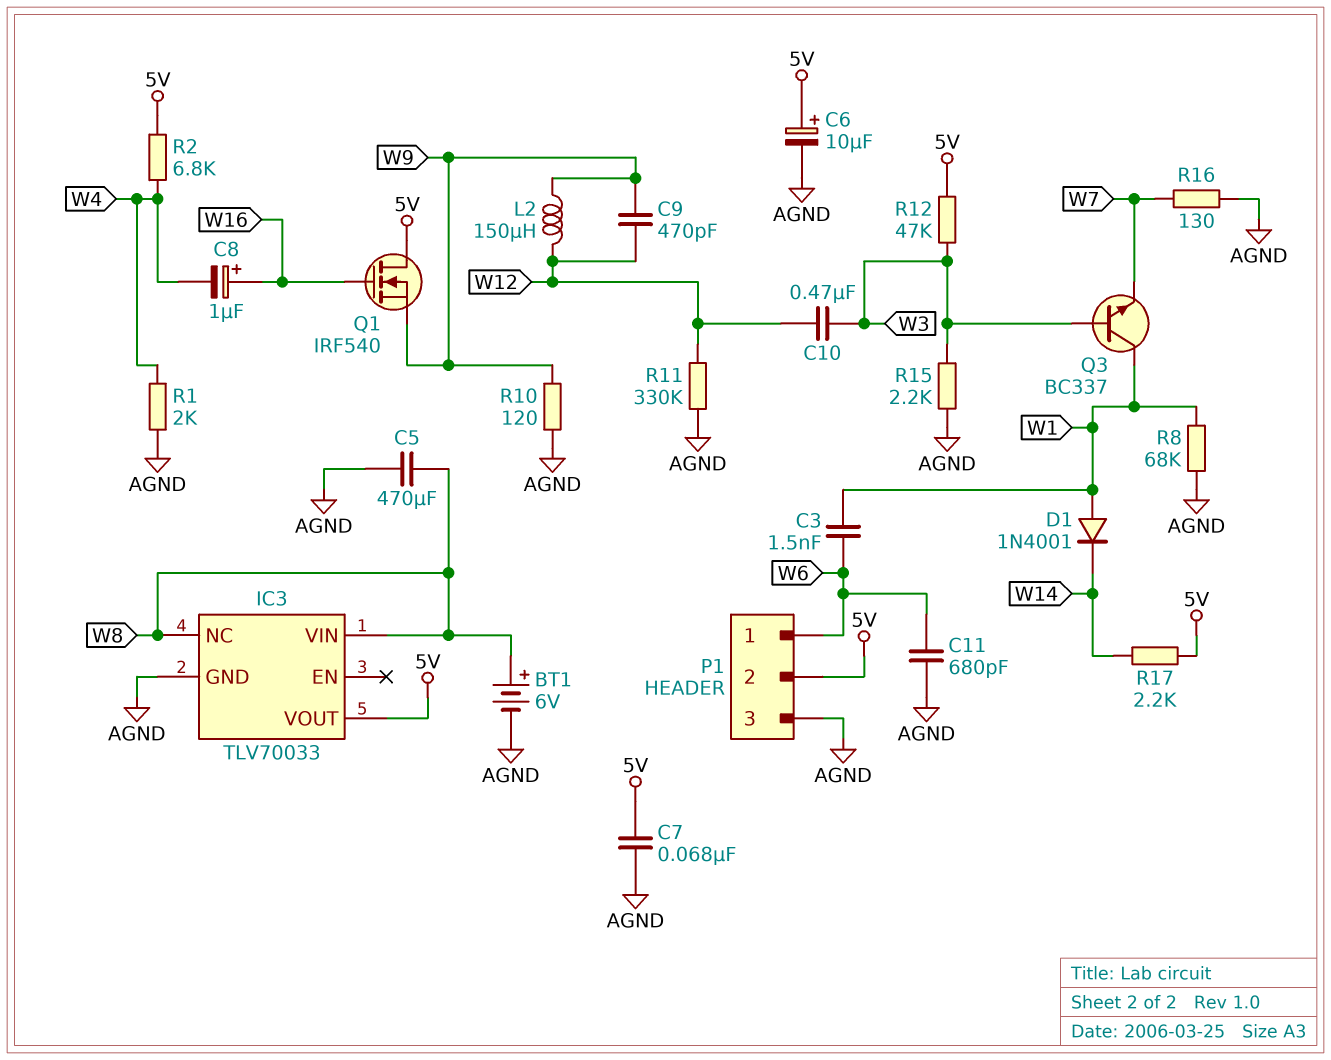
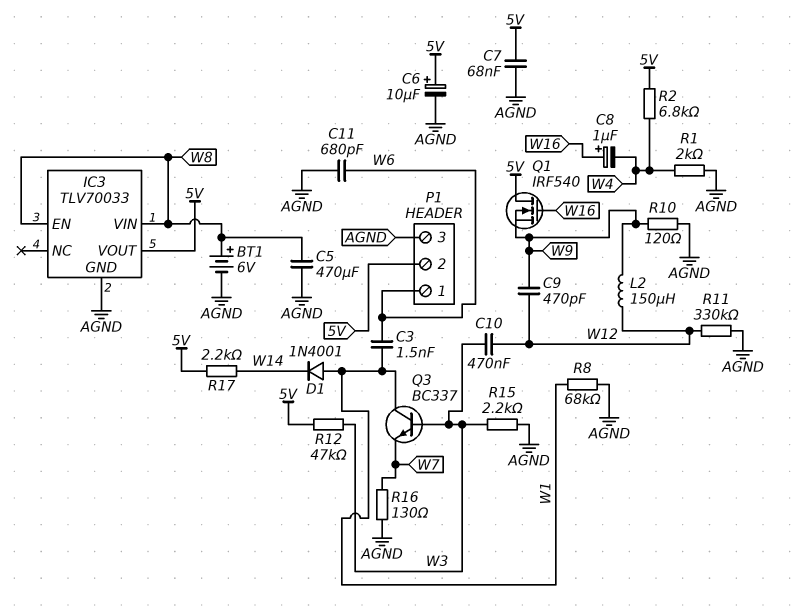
IC3 pin EN: none -> W8
IC3 pin NC: W8 -> none

